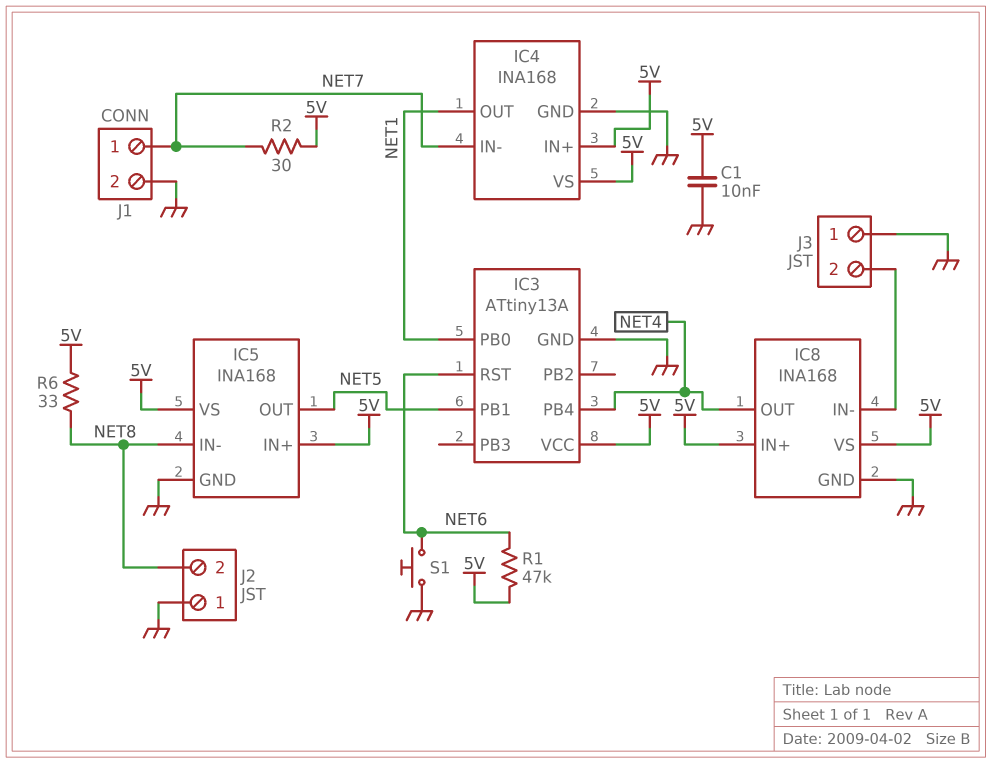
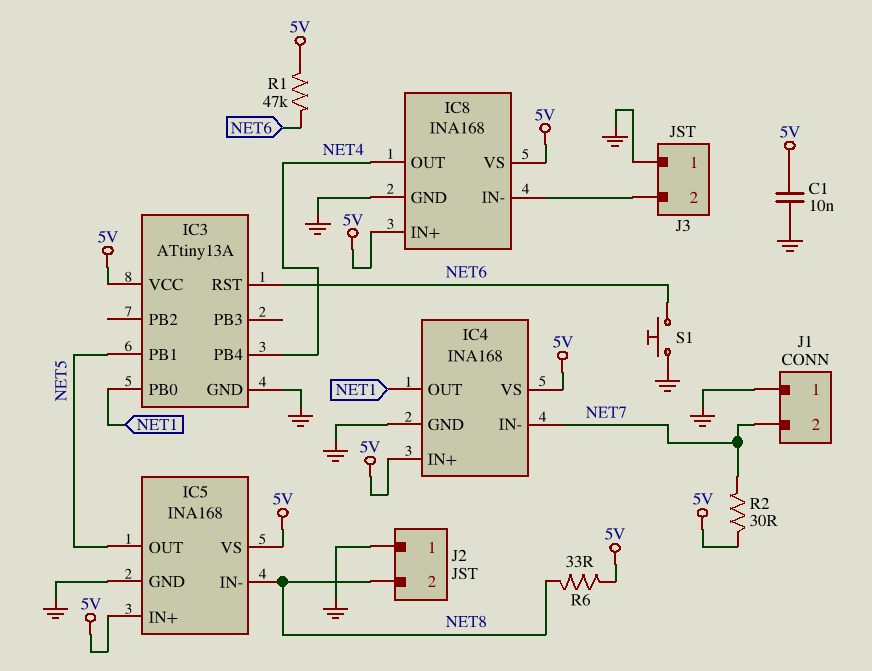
J1 pin 1: NET7 -> GND
J1 pin 2: GND -> NET7

